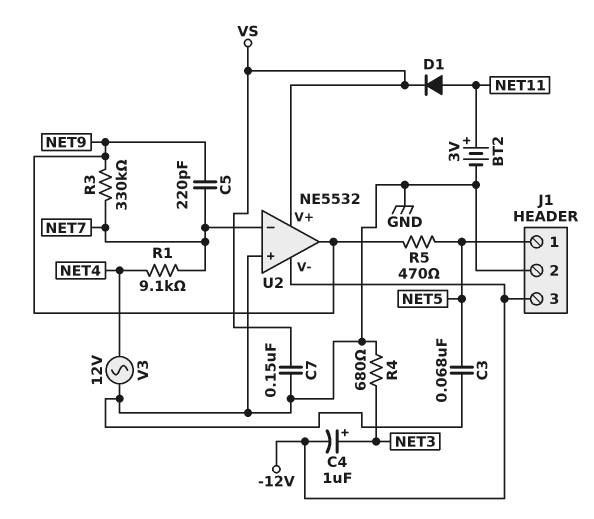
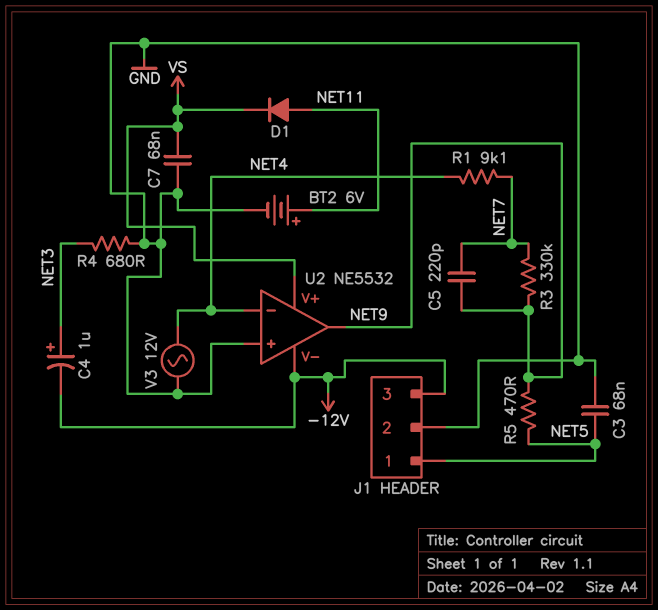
BT2: 3V (plus NET11, minus GND) -> 6V (plus NET11, minus GND)
C7: 150nF (GND, VS) -> 68nF (GND, VS)
U2 pin in-: NET7 -> NET4

